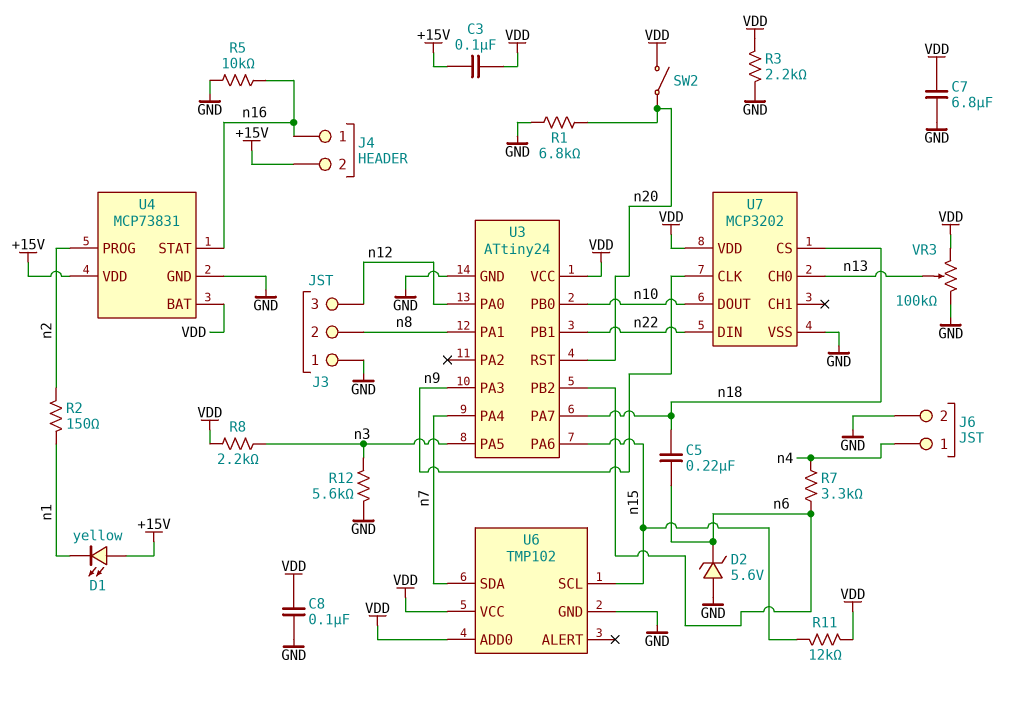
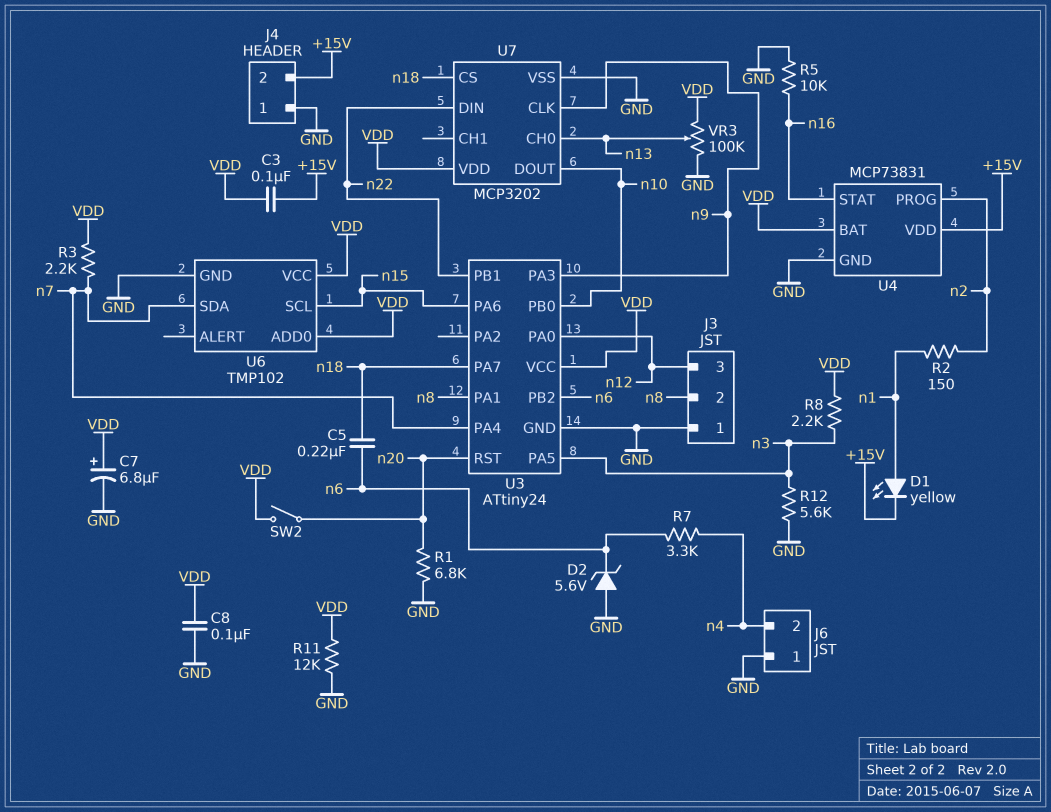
C7: 6.8uF (GND, VDD) -> 6.8uF (plus VDD, minus GND)
D1: LED yellow (A +15V, K n1) -> LED yellow (A n1, K +15V)
J4 pin 1: n16 -> GND
J6 pin 1: n4 -> GND
J6 pin 2: GND -> n4
R3: 2.2k (GND, VDD) -> 2.2k (VDD, n7)
R11: 12k (VDD, n15) -> 12k (GND, VDD)

